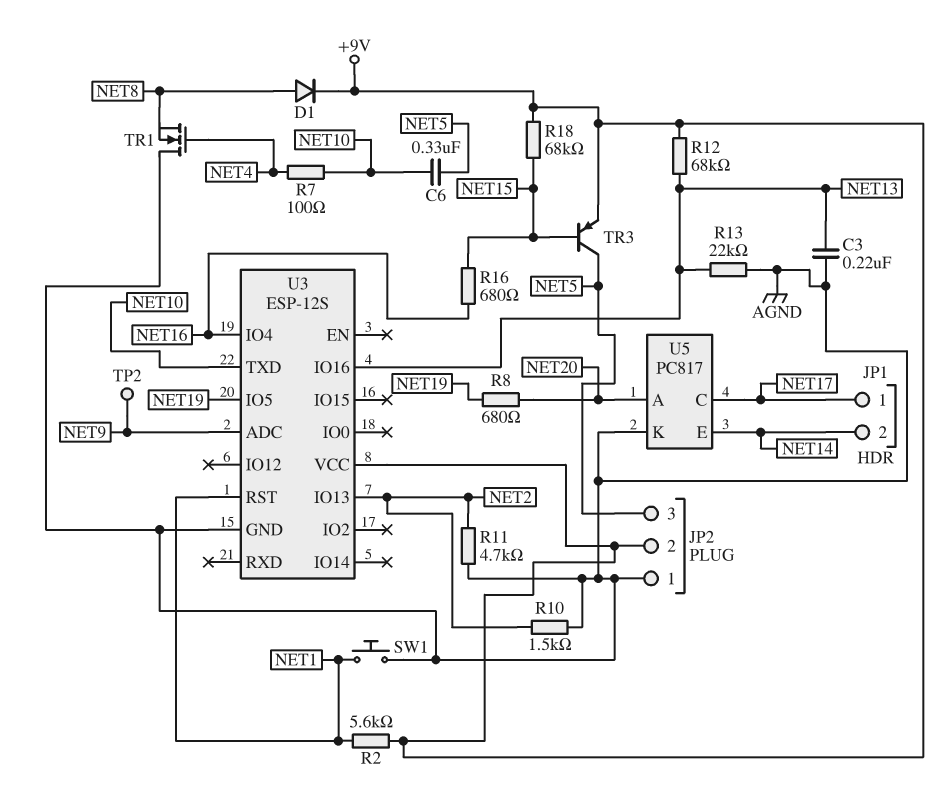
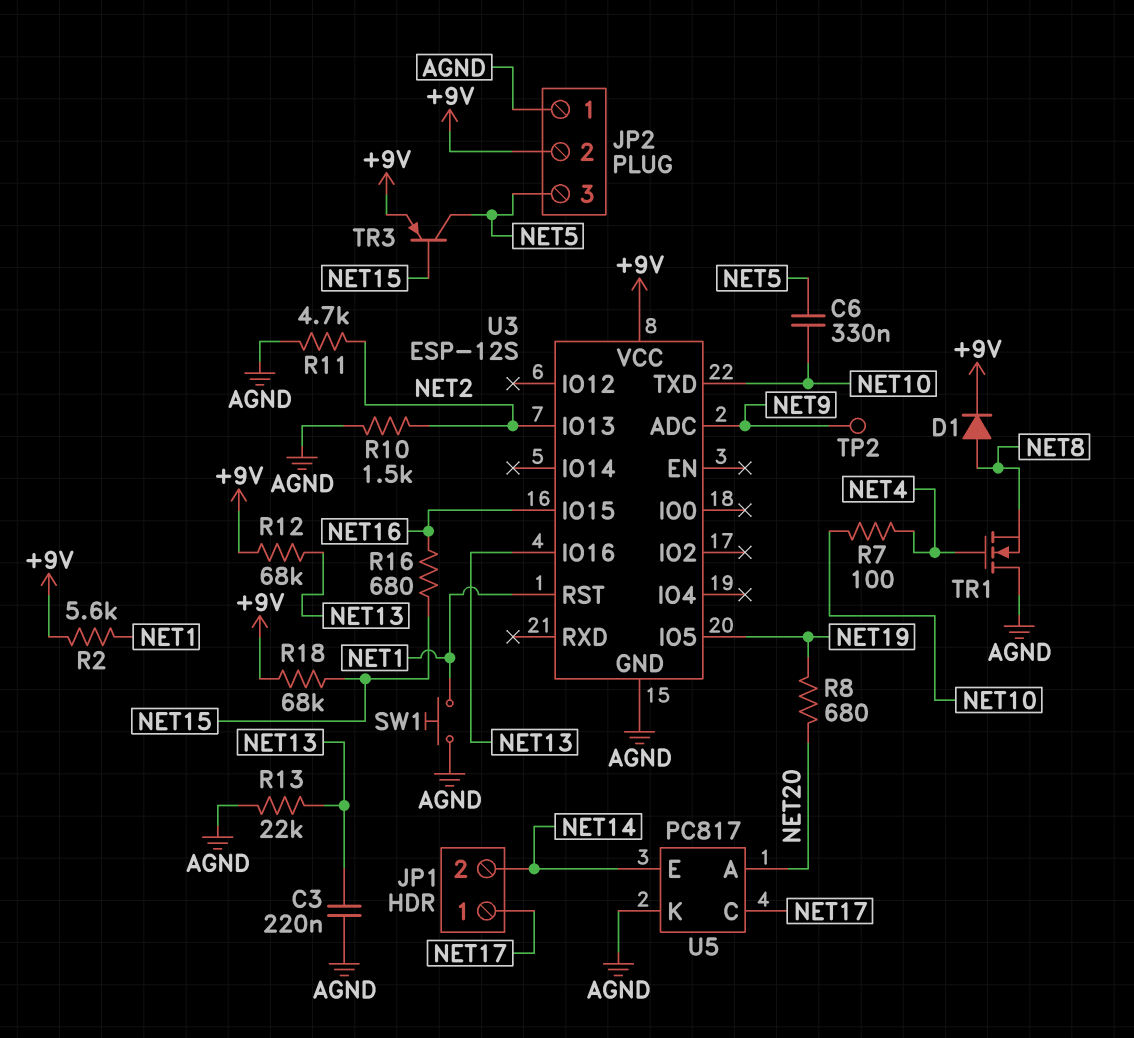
U3 pin IO4: NET16 -> none
U3 pin IO15: none -> NET16

